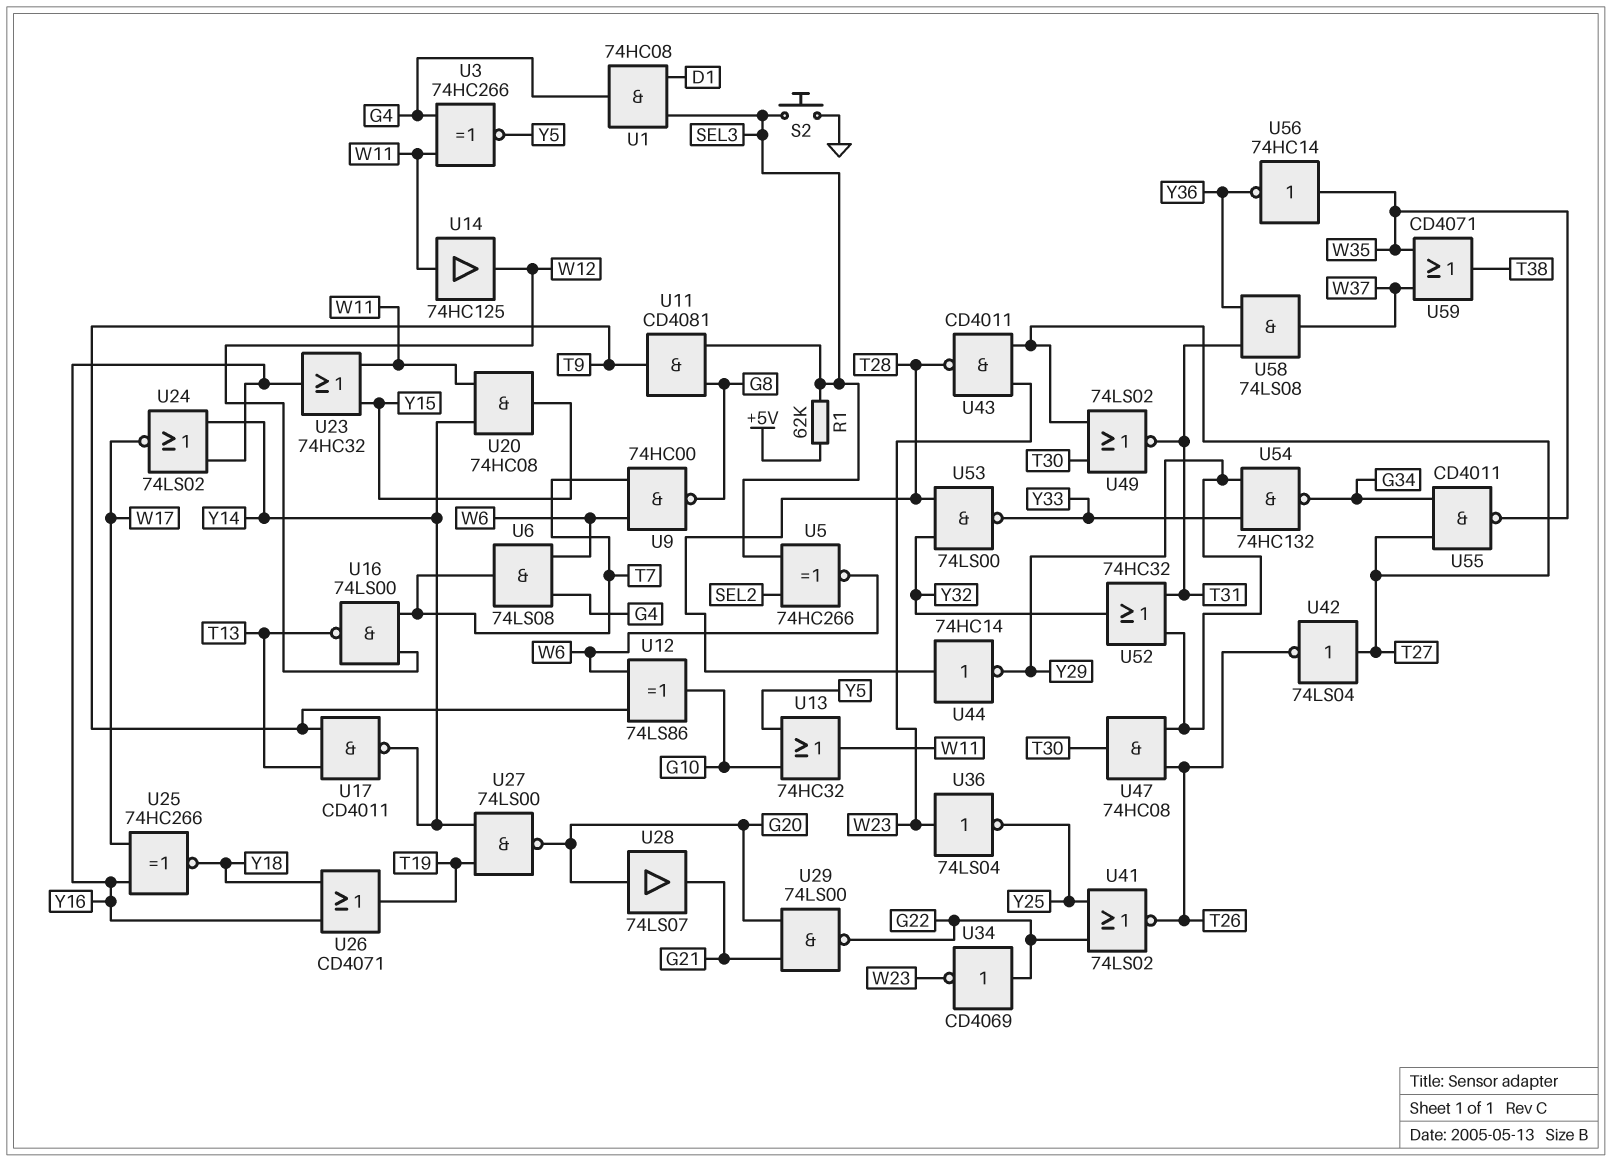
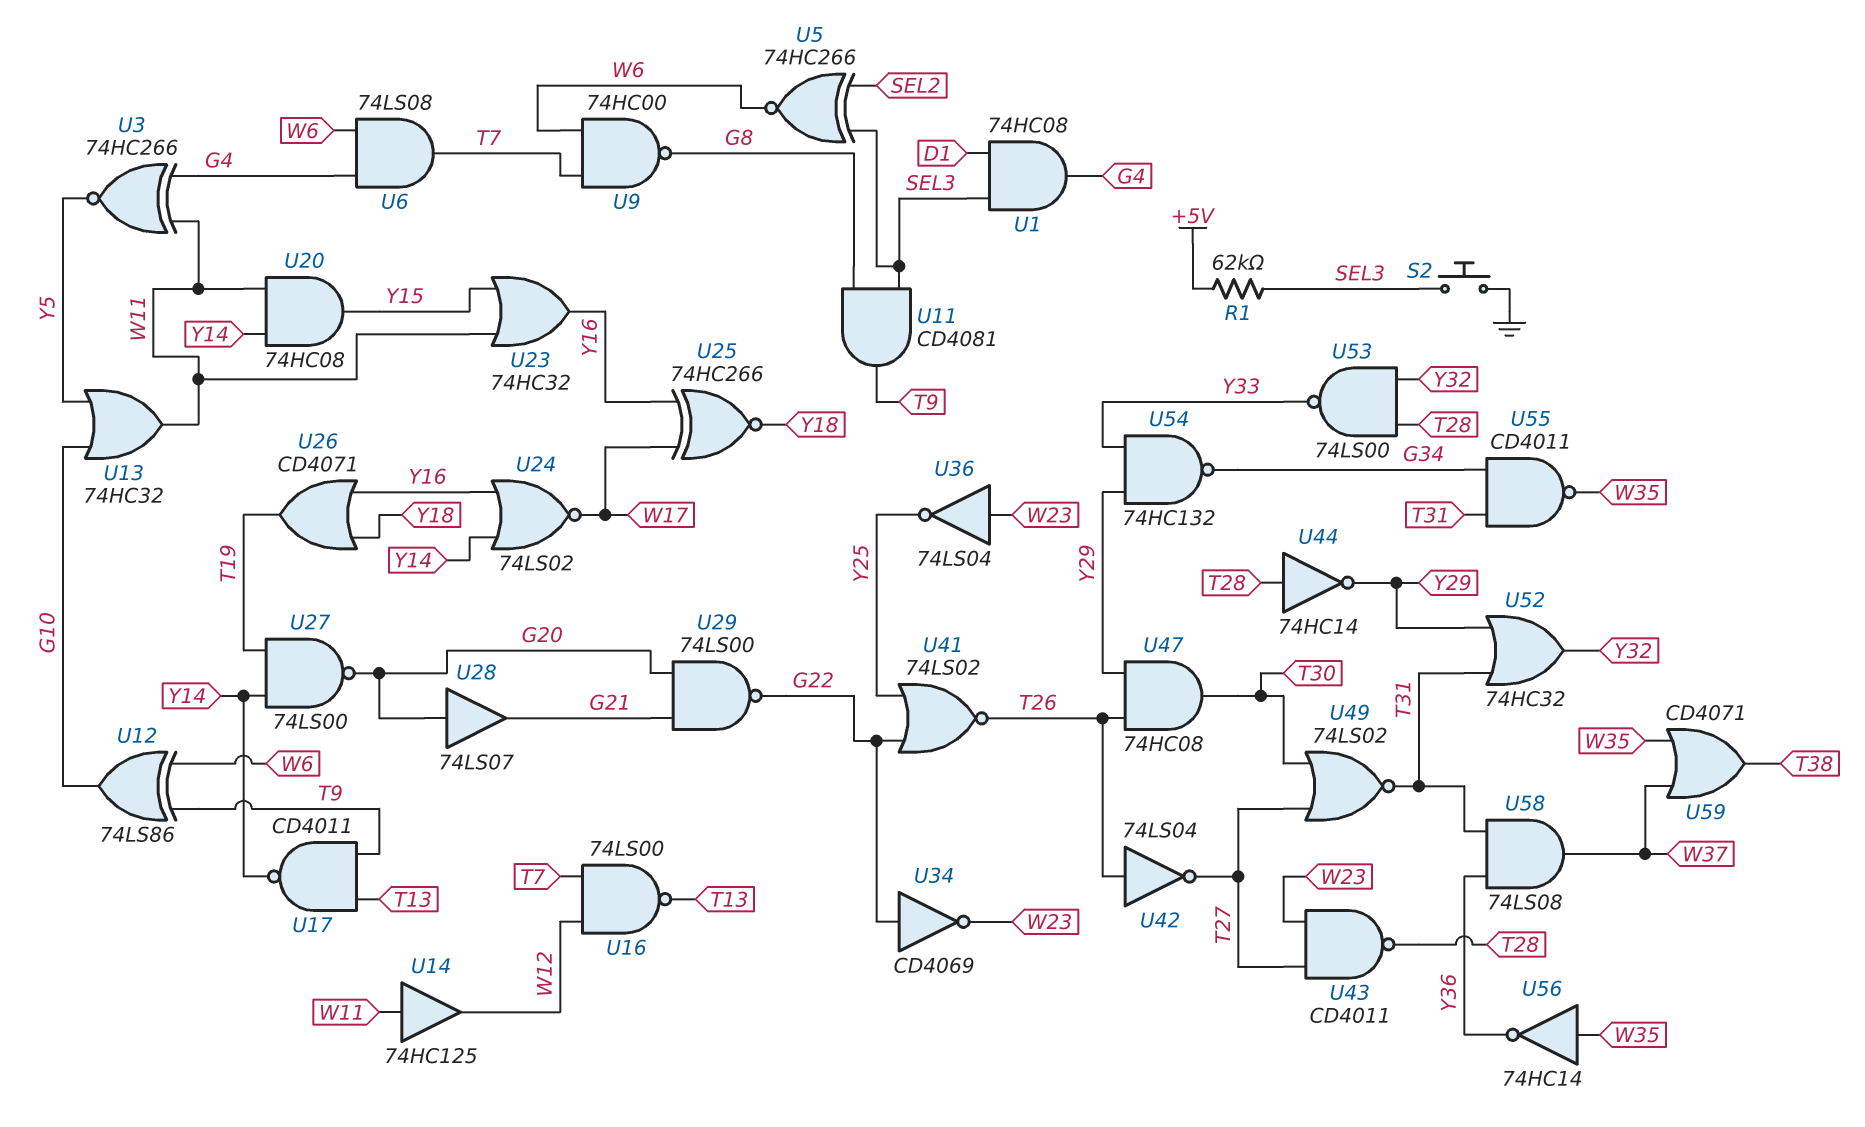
U42: NOT 74LS04 (in T27, out T26) -> NOT 74LS04 (in T26, out T27)
U55: NAND CD4011 (in G34, in T27, out W35) -> NAND CD4011 (in G34, in T31, out W35)

